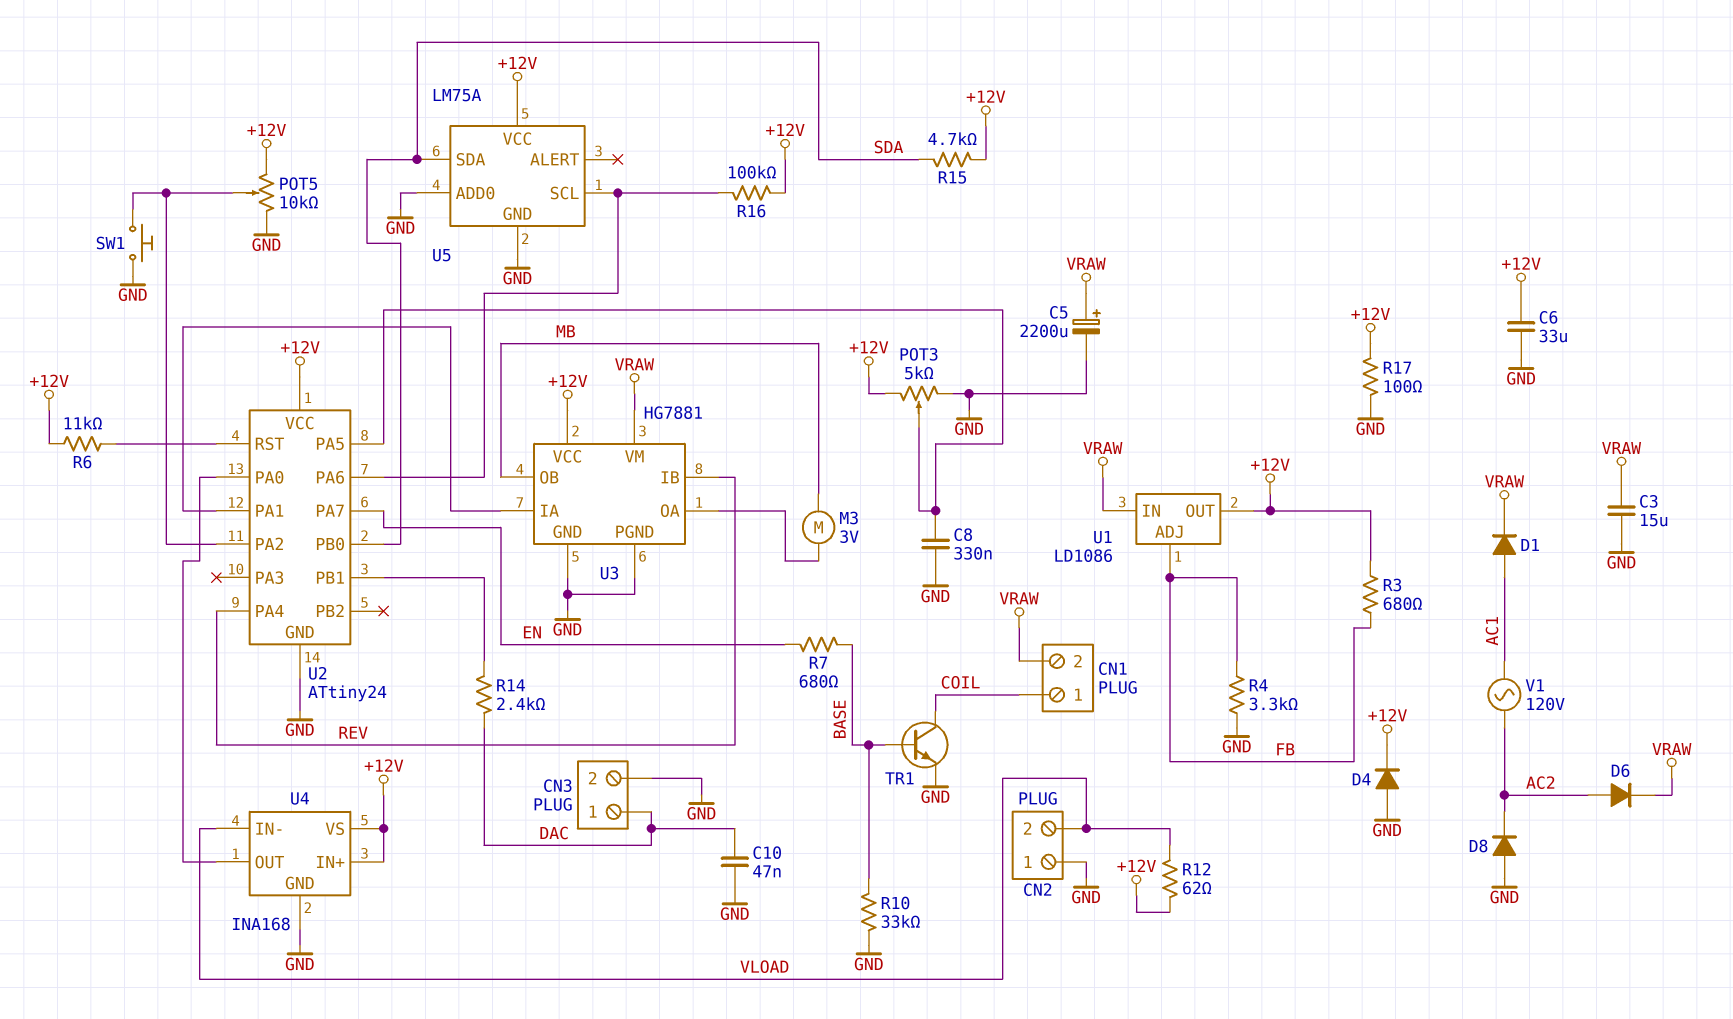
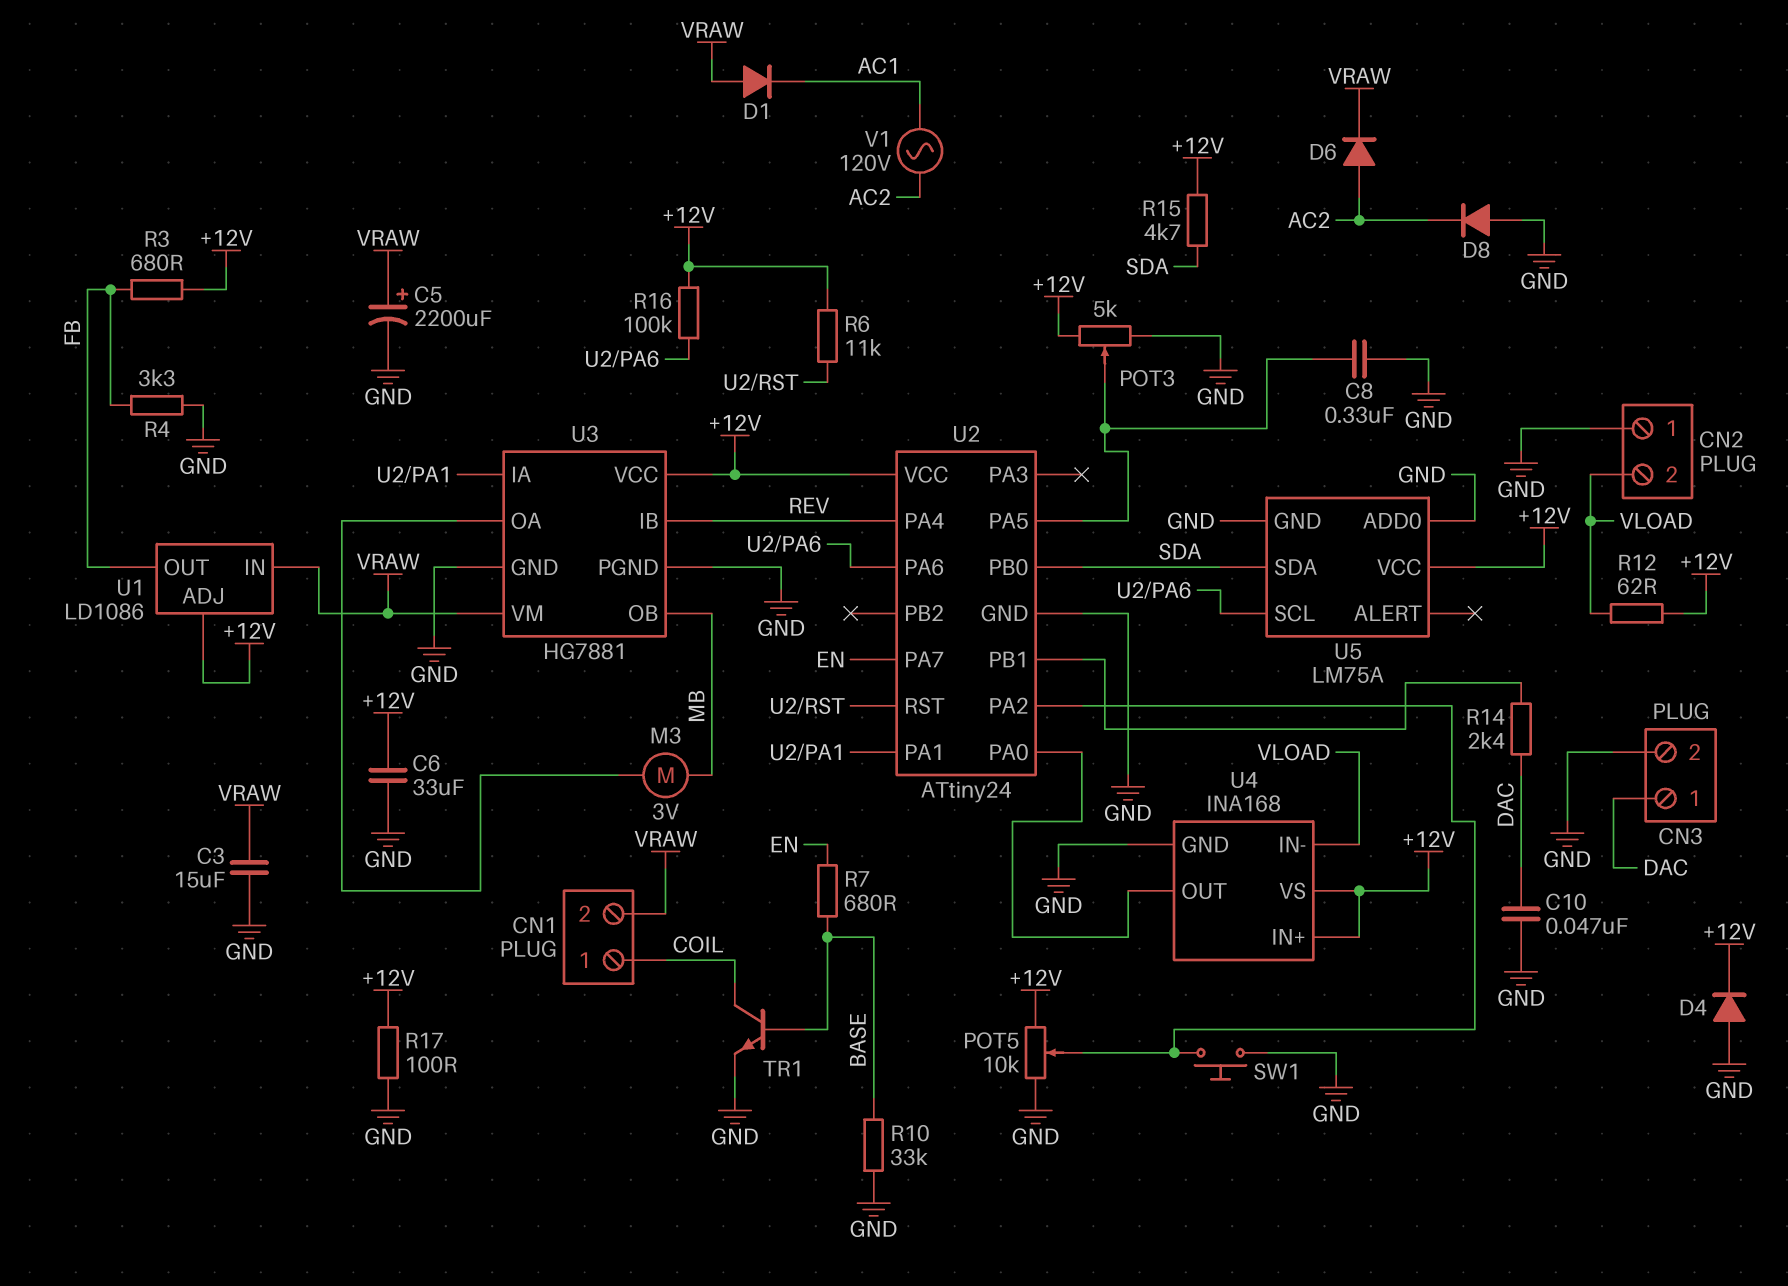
D1: diode (A AC1, K VRAW) -> diode (A VRAW, K AC1)
U1 pin ADJ: FB -> +12V
U1 pin OUT: +12V -> FB

